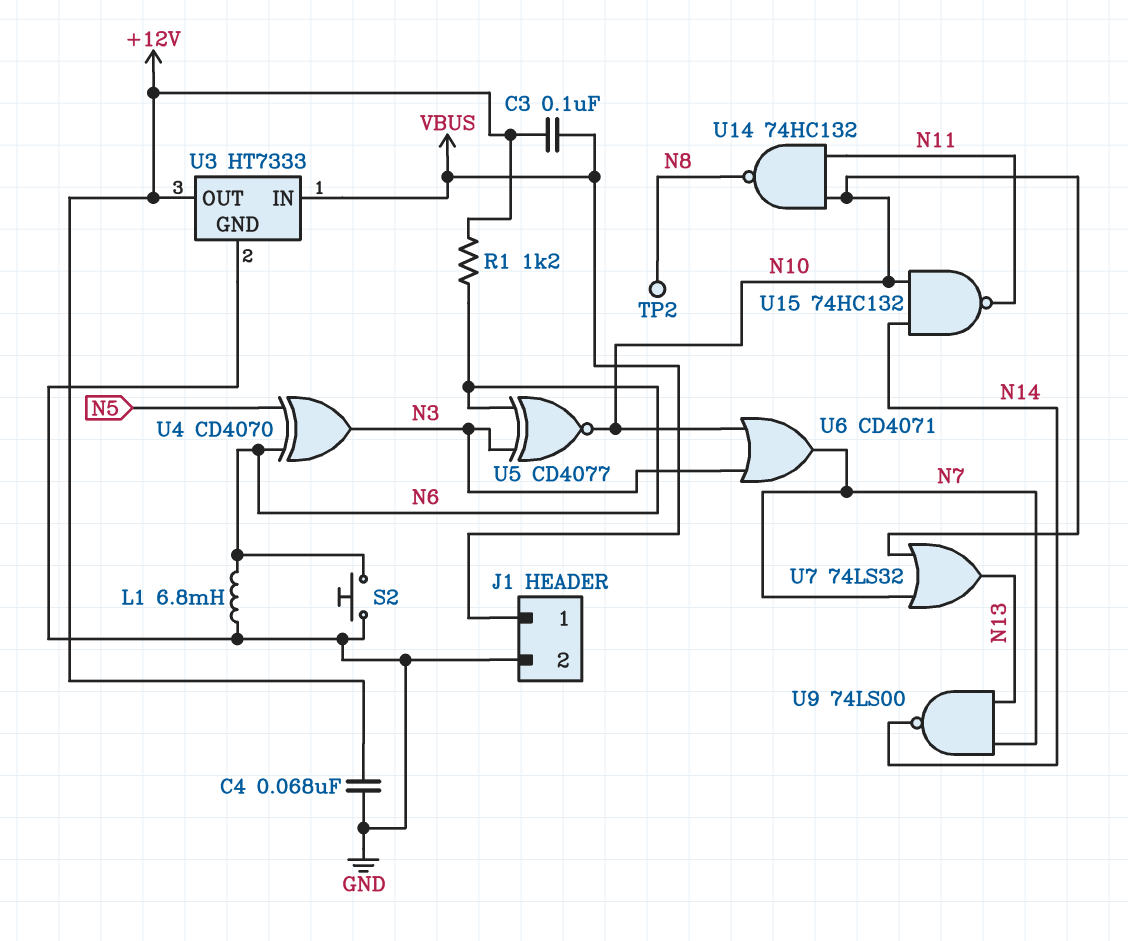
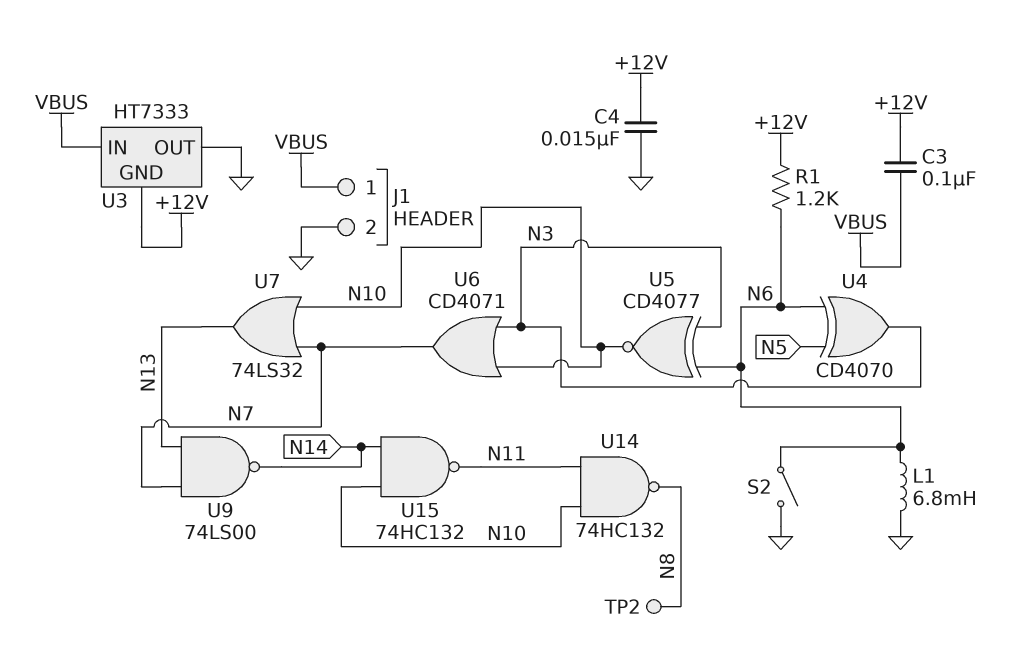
C4: 68nF (+12V, GND) -> 15nF (+12V, GND)
S2: button (GND, N6) -> switch (GND, N6)
U3 pin GND: GND -> +12V
U3 pin OUT: +12V -> GND

